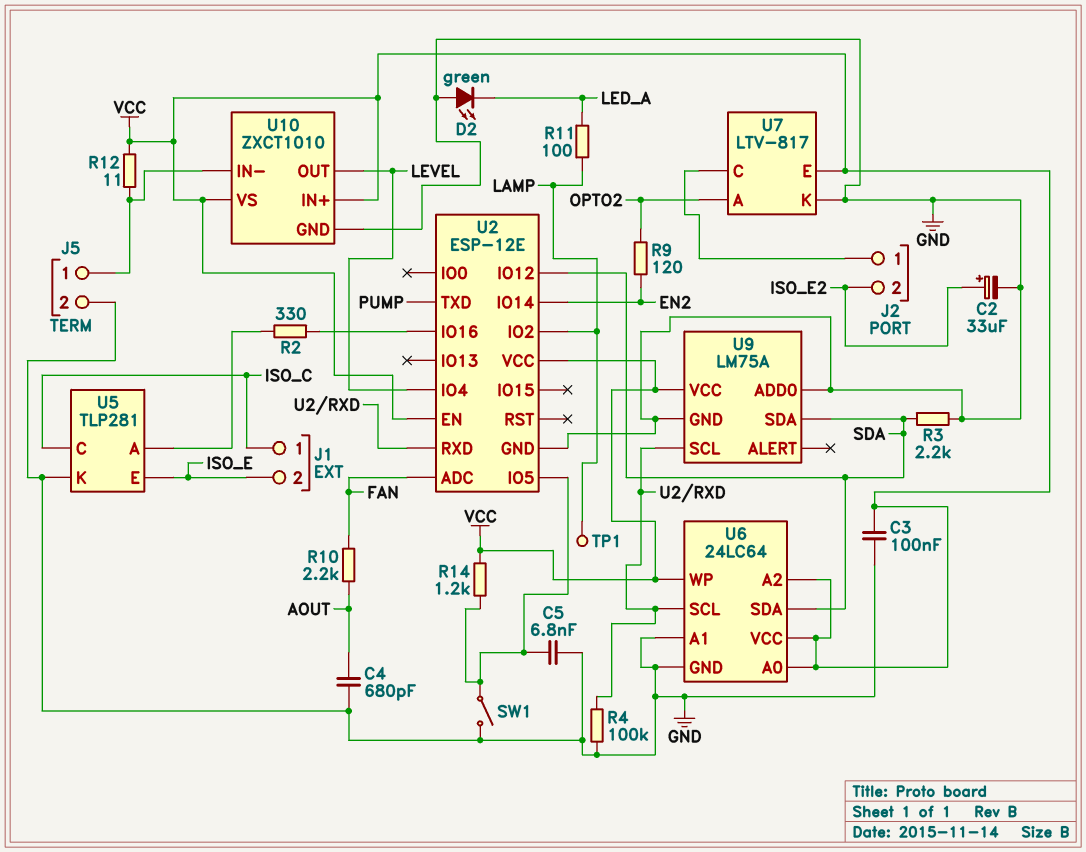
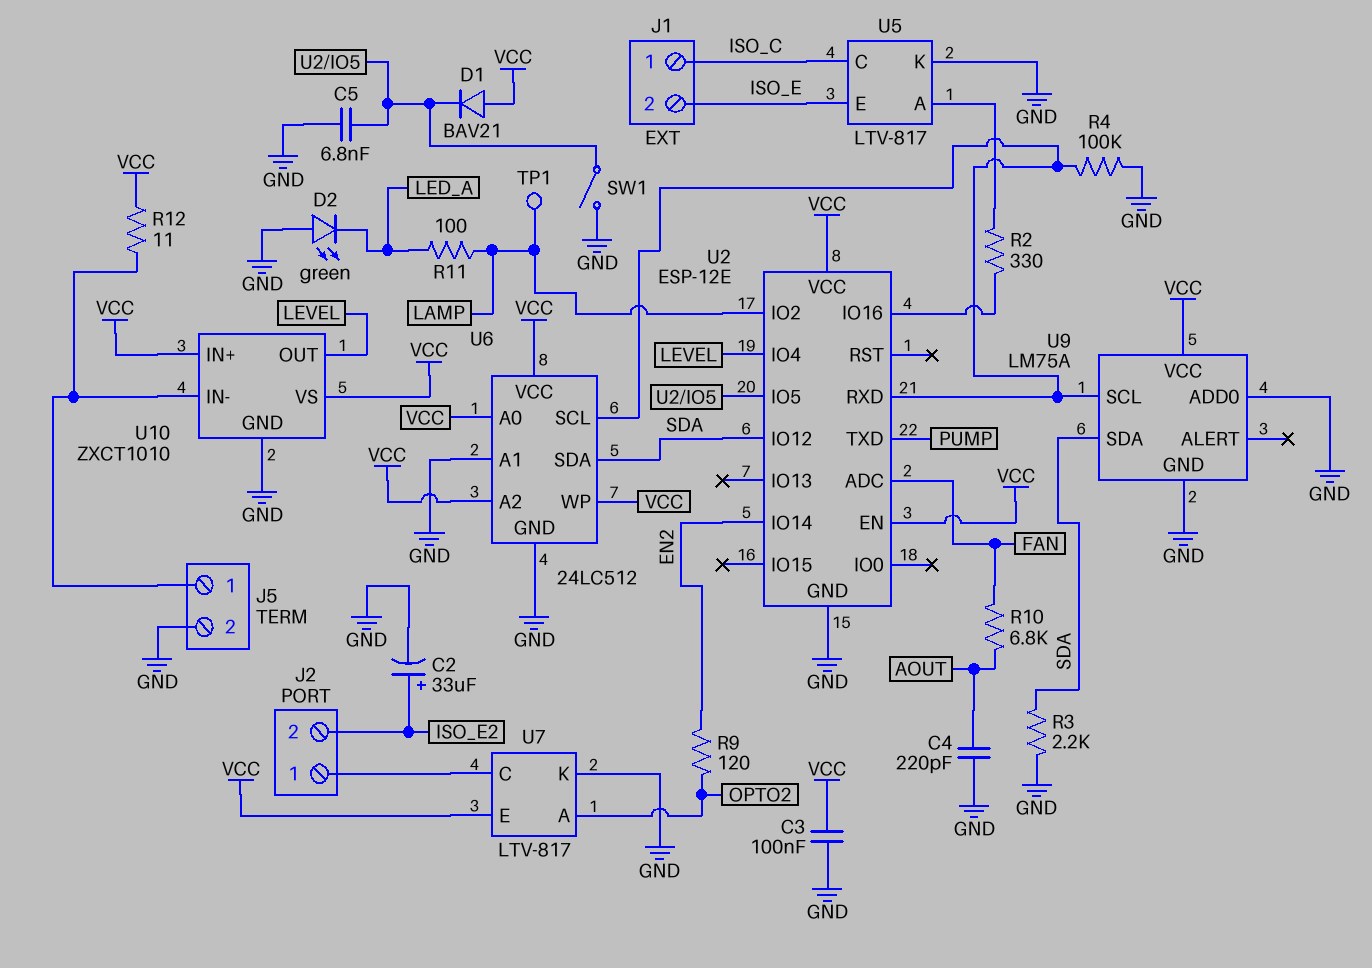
C4: 680pF (AOUT, GND) -> 220pF (AOUT, GND)
D1: none -> diode BAV21 (A VCC, K U2/IO5)
R10: 2.2k (AOUT, FAN) -> 6.8k (AOUT, FAN)
R14: 1.2k (U2/IO5, VCC) -> none
U5: TLP281 -> LTV-817
U6: 24LC64 -> 24LC512

